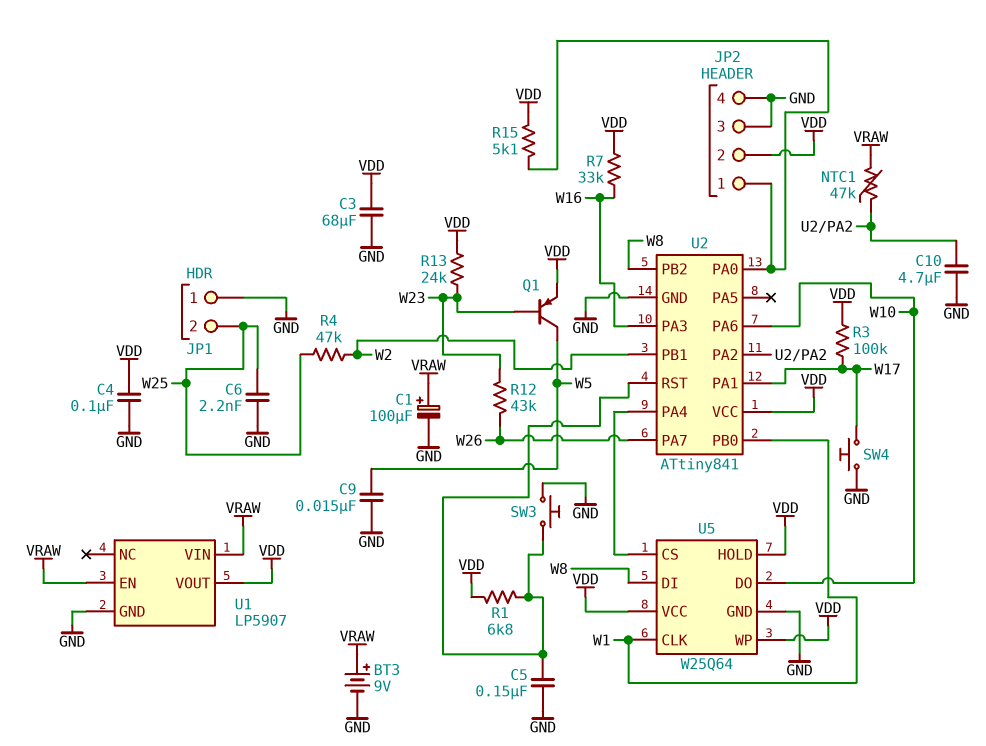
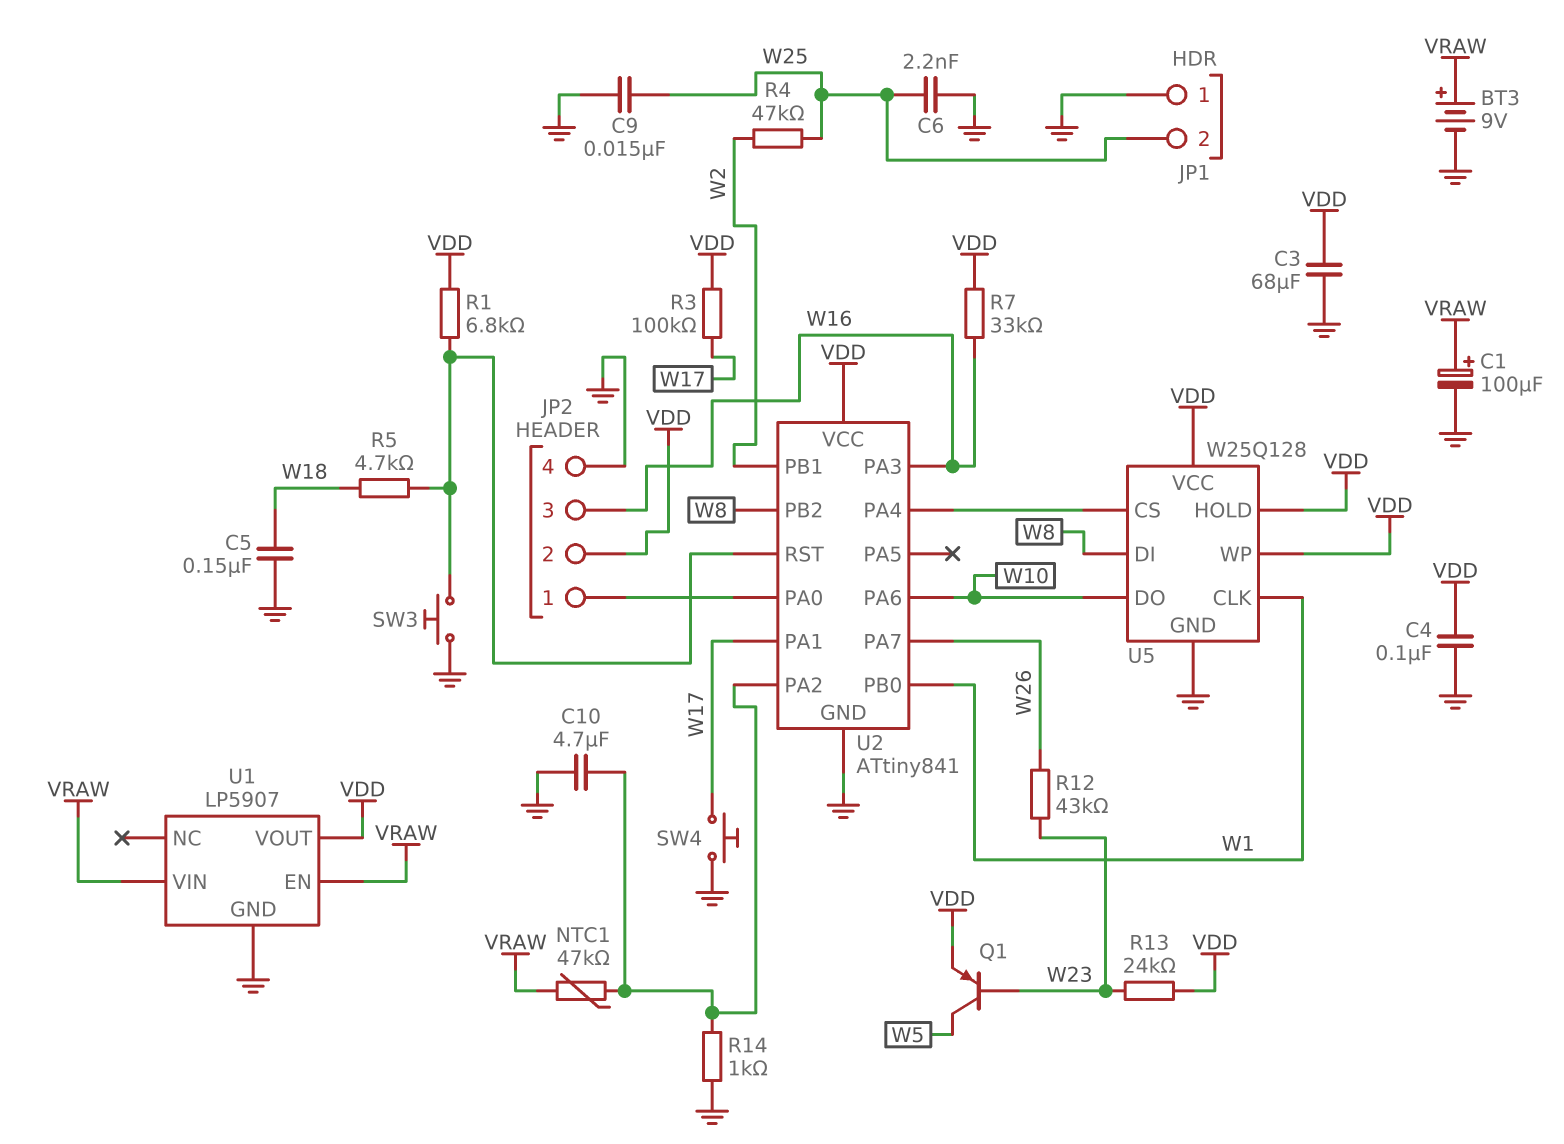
C5: 150nF (GND, U2/RST) -> 150nF (GND, W18)
C9: 15nF (GND, W5) -> 15nF (GND, W25)
JP2 pin 3: GND -> W16
R5: none -> 4.7k (U2/RST, W18)
R14: none -> 1k (GND, U2/PA2)
R15: 5.1k (JP2/1, VDD) -> none
U5: W25Q64 -> W25Q128

